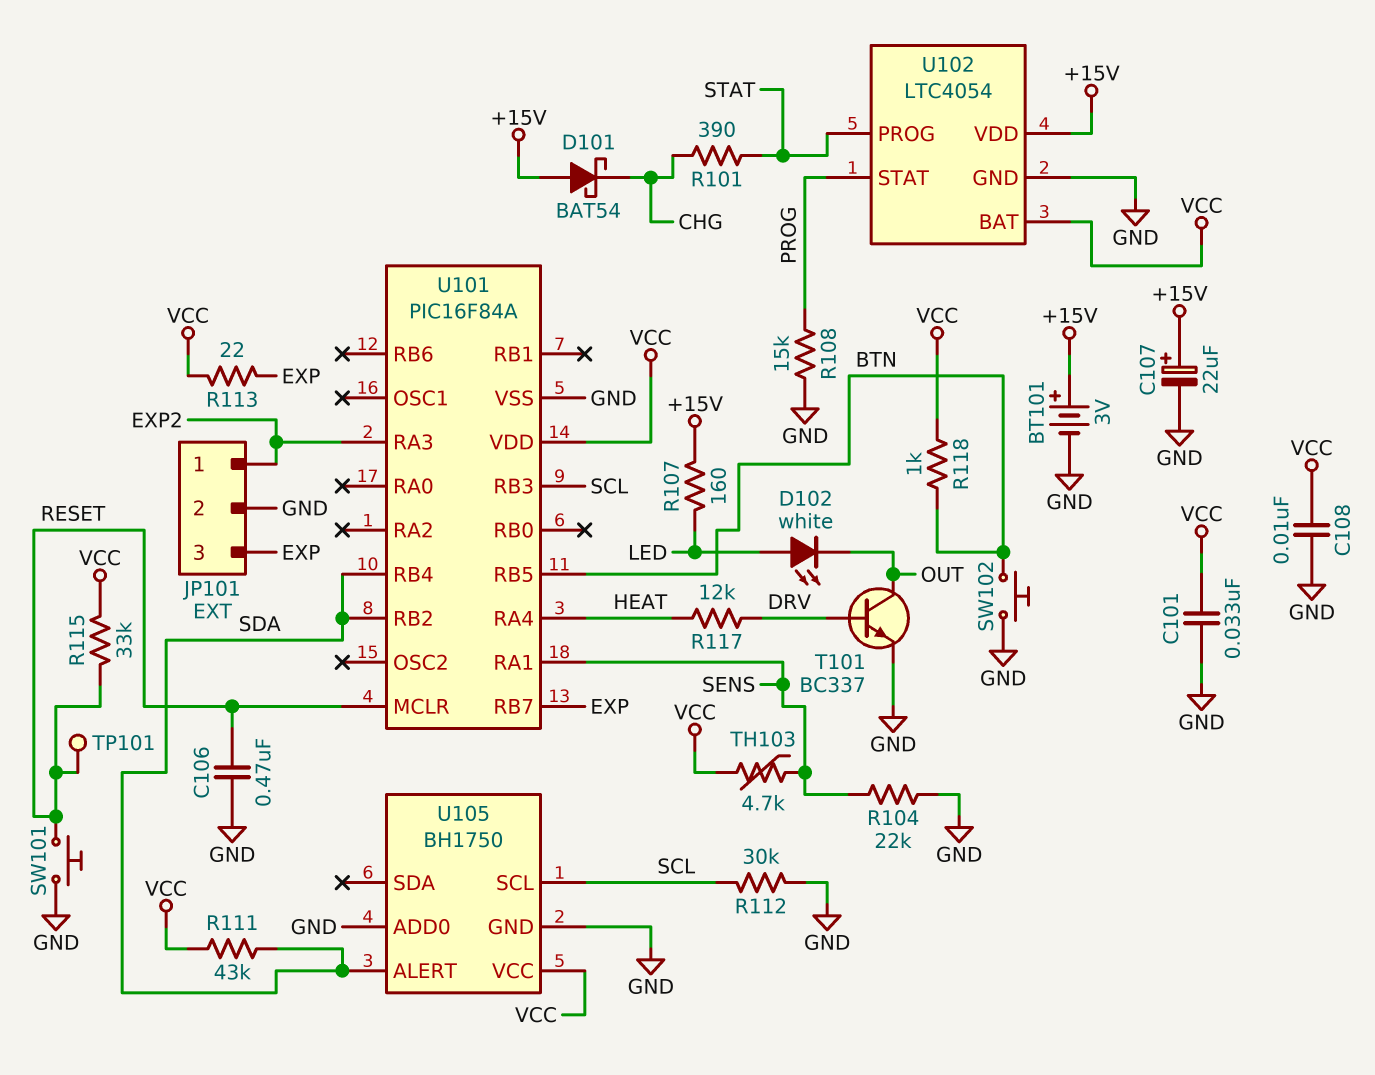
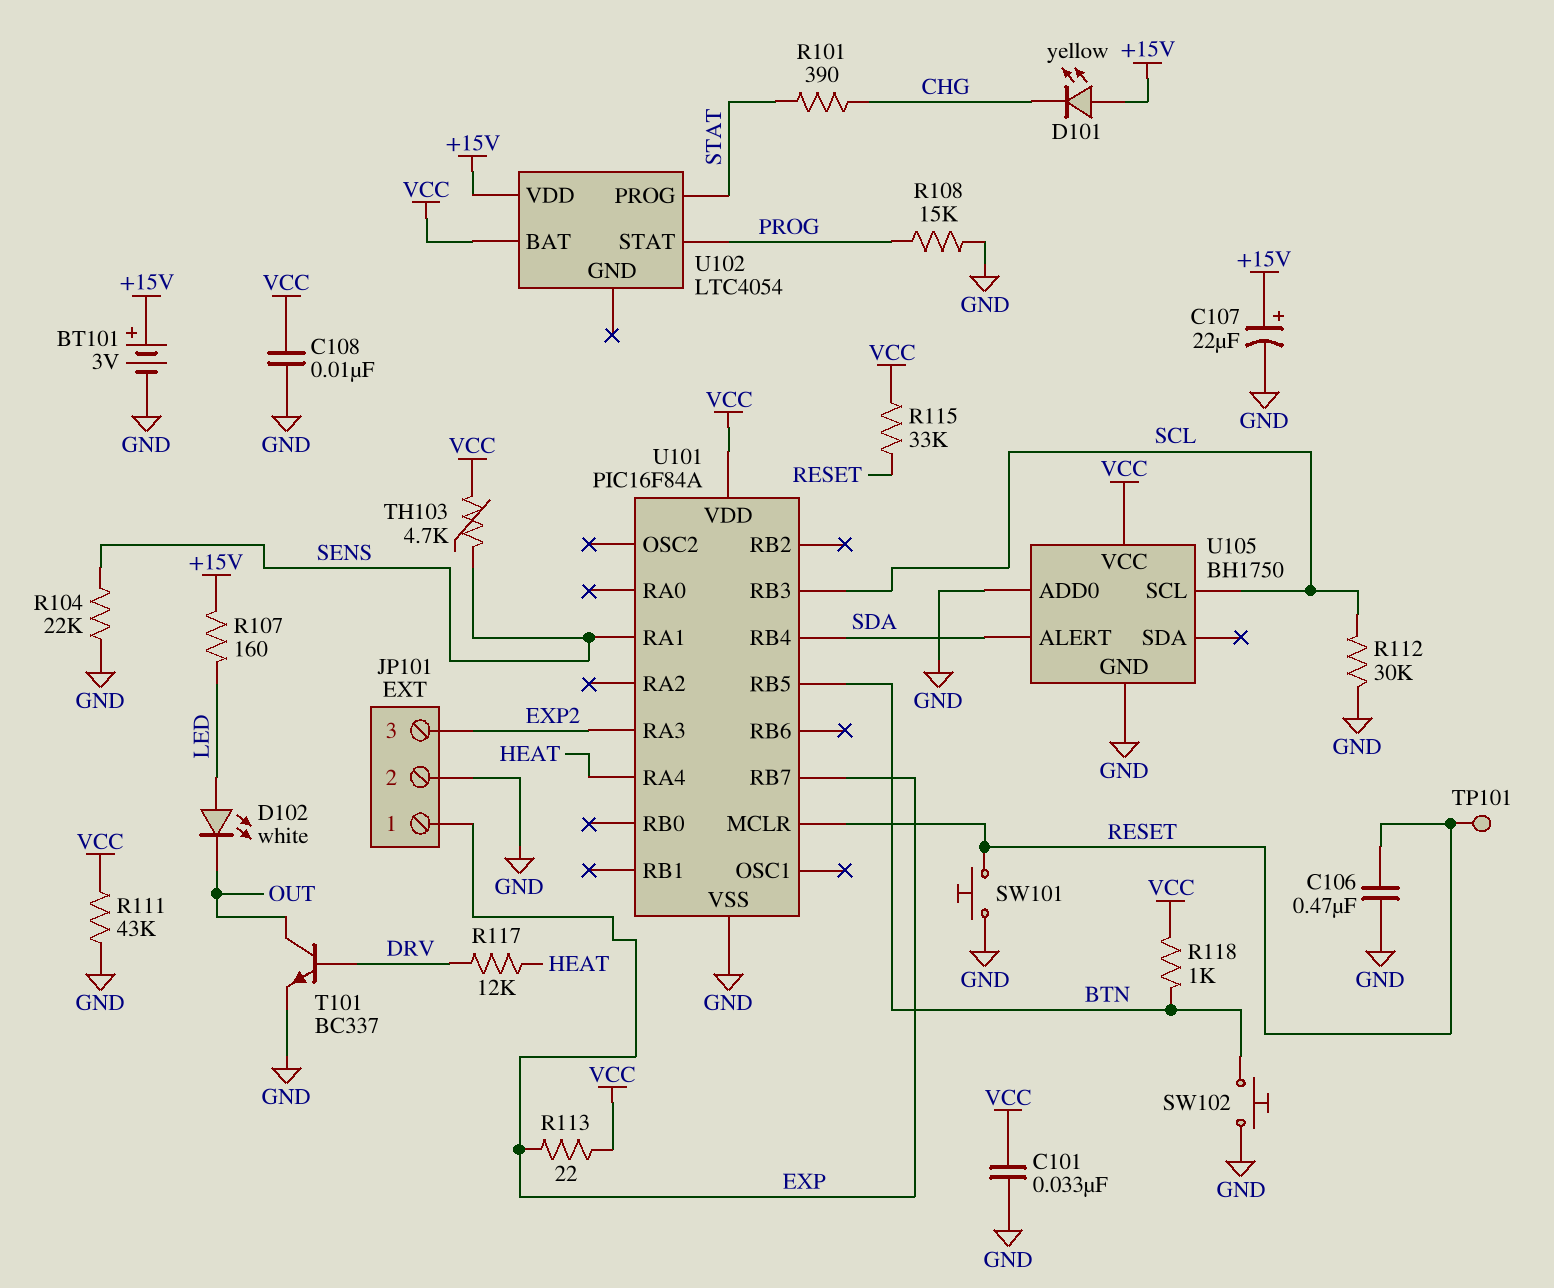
D101: schottky BAT54 (A +15V, K CHG) -> LED yellow (A +15V, K CHG)
JP101 pin 1: EXP2 -> EXP
JP101 pin 3: EXP -> EXP2
R111: 43k (SDA, VCC) -> 43k (GND, VCC)
U101 pin RB2: SDA -> none
U102 pin GND: GND -> none

